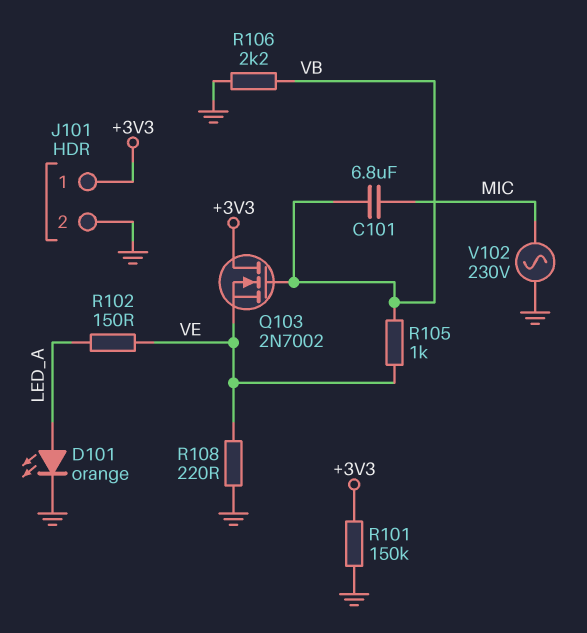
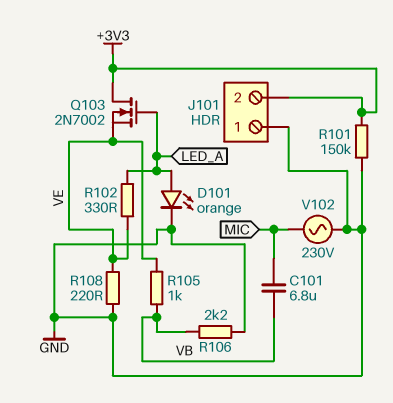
J101 pin 1: +3V3 -> GND
J101 pin 2: GND -> +3V3
Q103: NMOS 2N7002 (G VB, D +3V3, S VE) -> NMOS 2N7002 (G LED_A, D +3V3, S VE)
R102: 150 (LED_A, VE) -> 330 (LED_A, VE)

